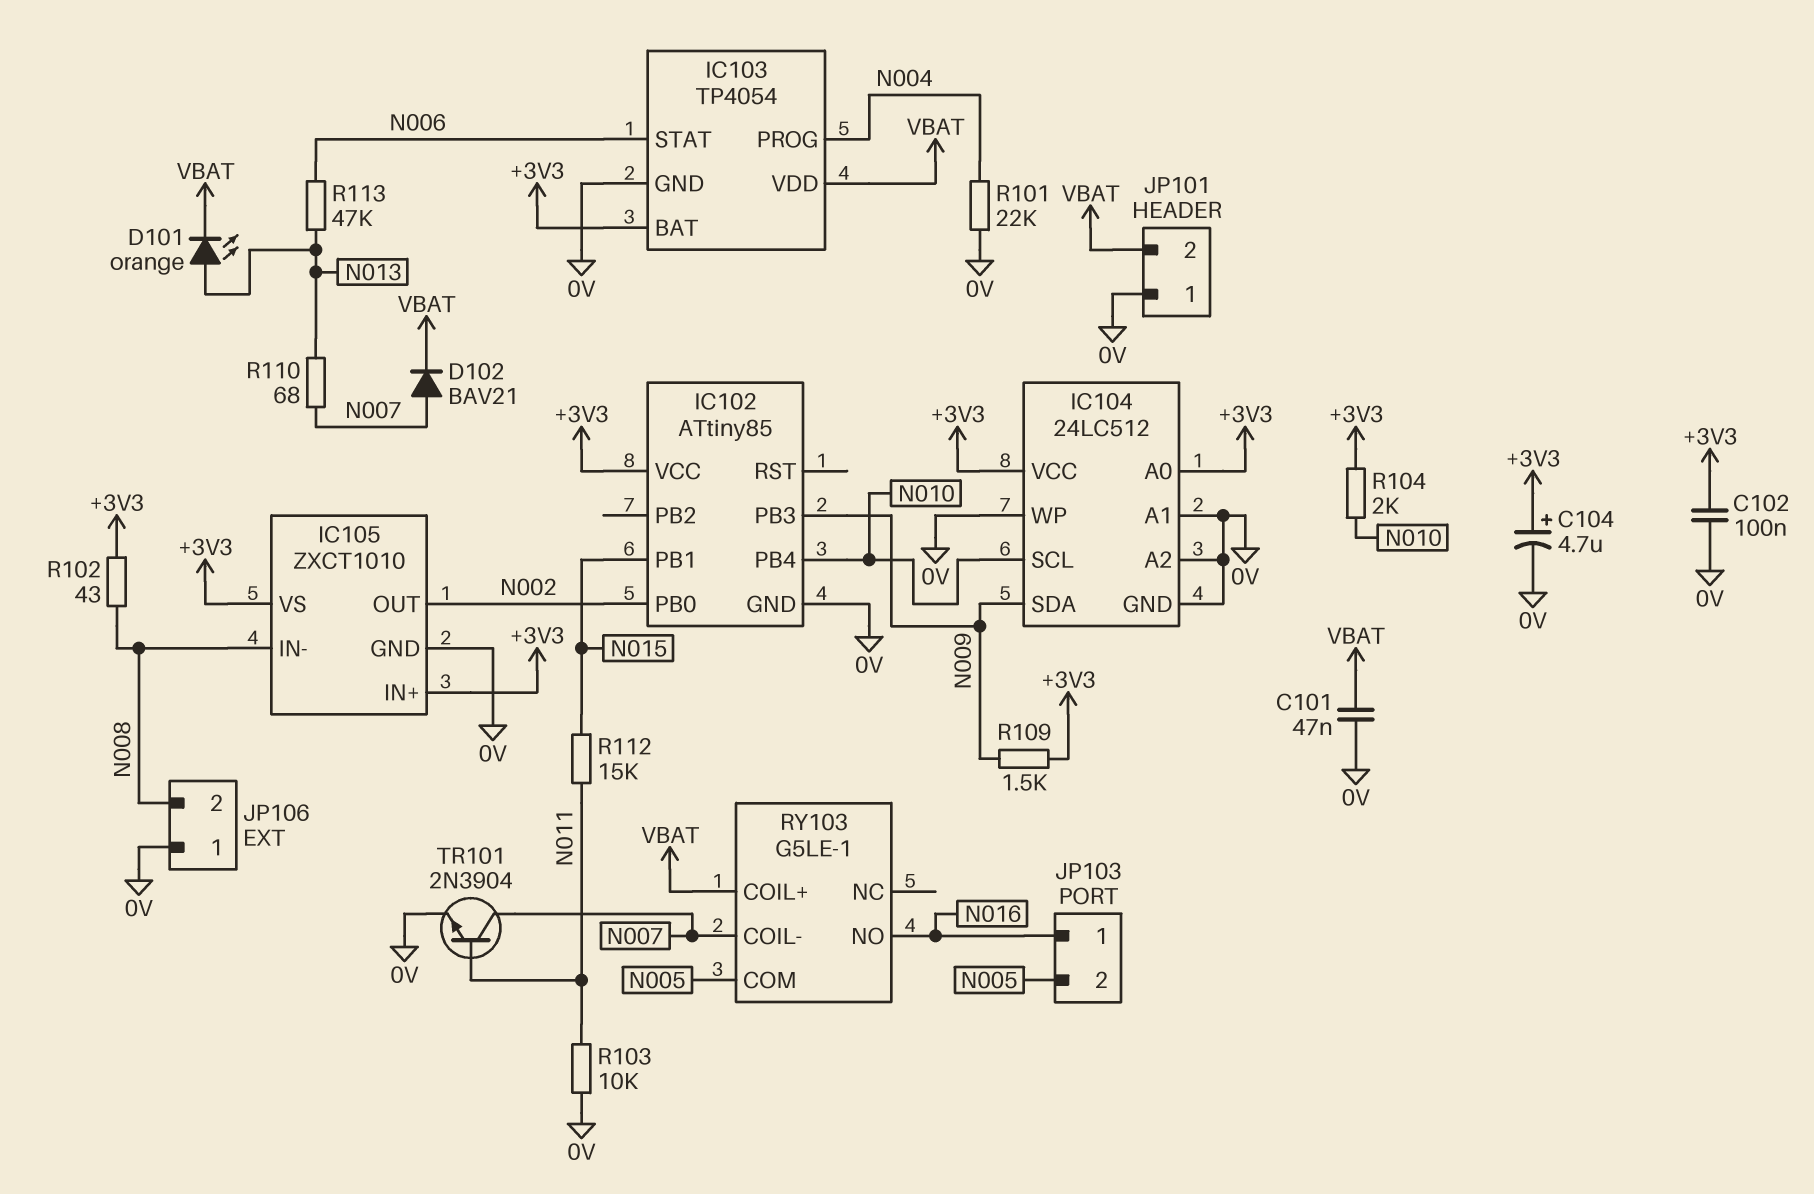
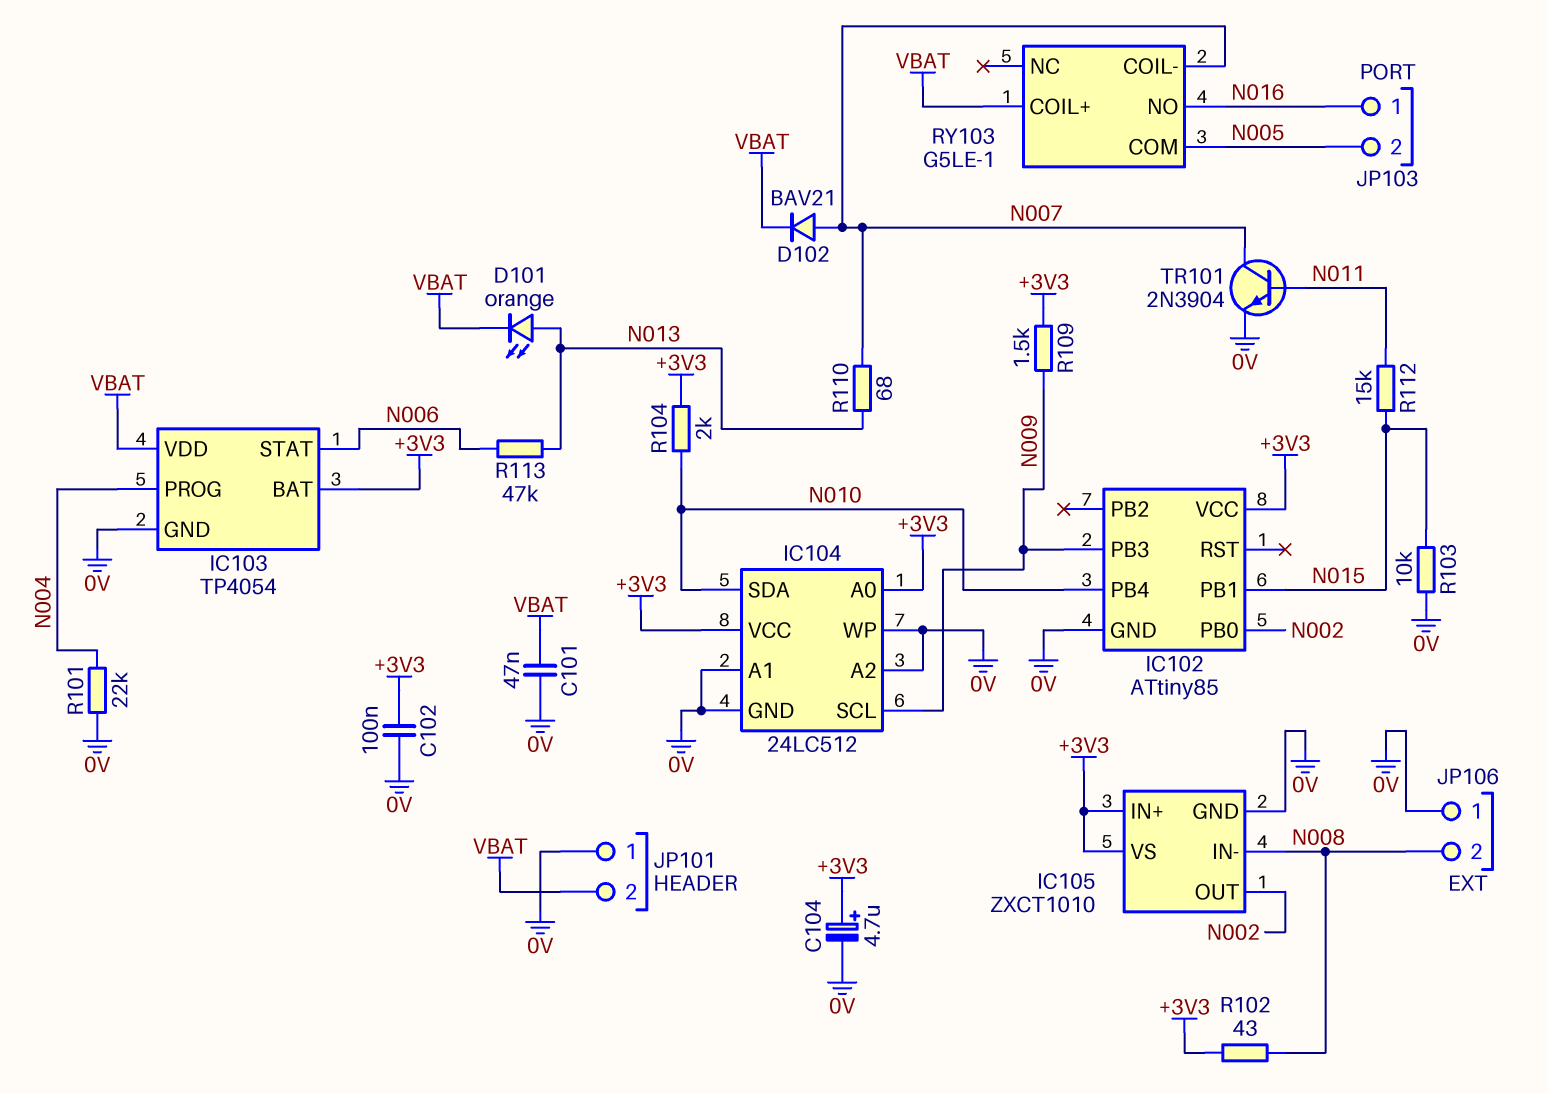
IC104 pin SCL: N010 -> N009
IC104 pin SDA: N009 -> N010
R103: 10k (0V, N011) -> 10k (0V, N015)

